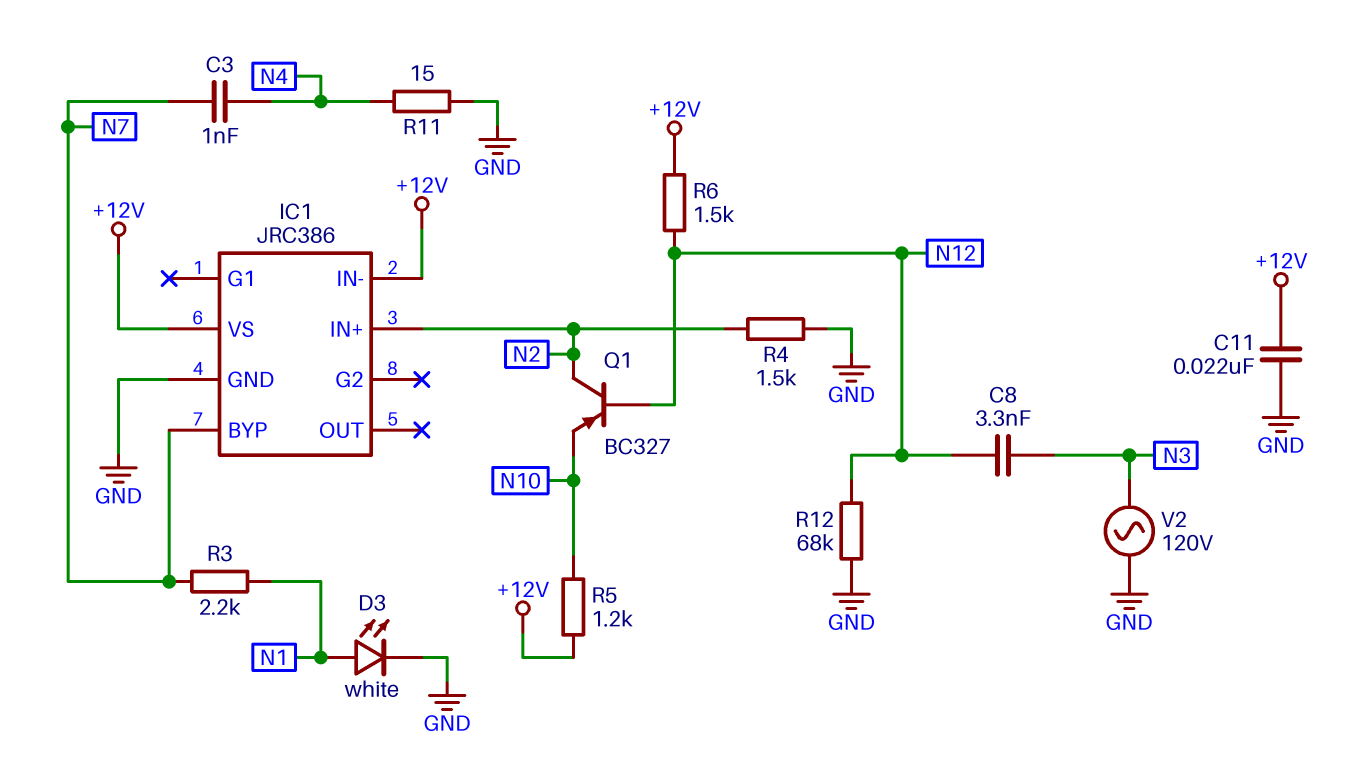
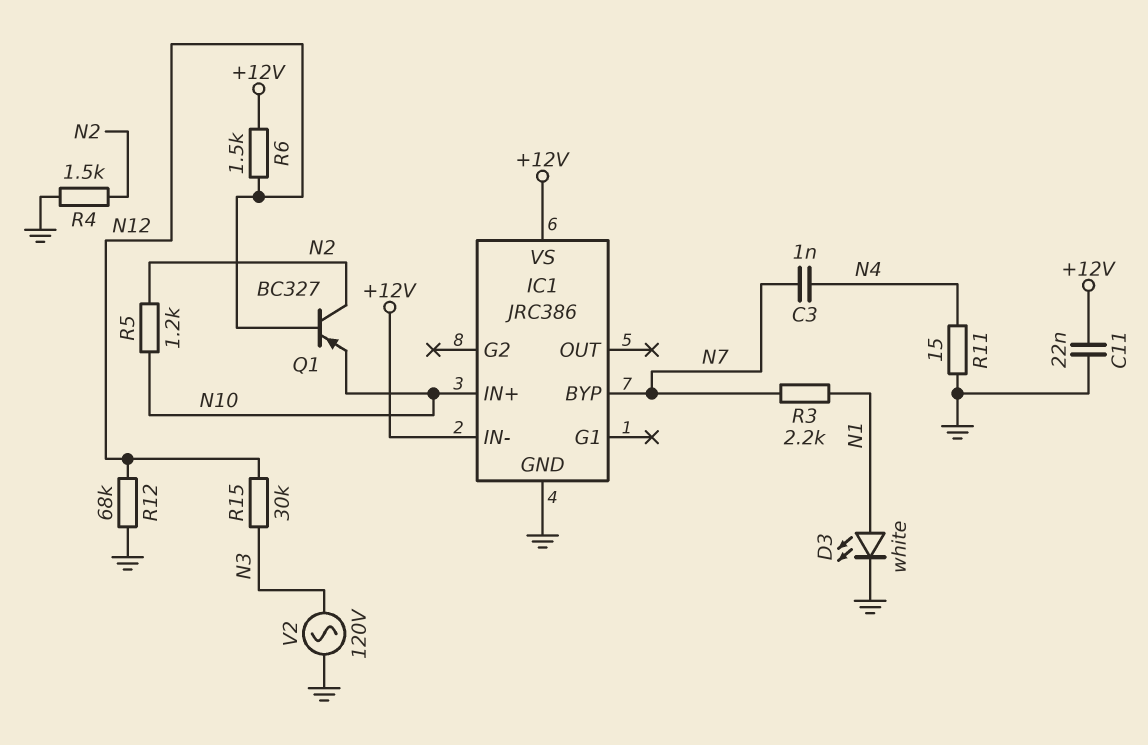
C8: 3.3nF (N3, N12) -> none
IC1 pin IN+: N2 -> N10
R5: 1.2k (+12V, N10) -> 1.2k (N2, N10)
R15: none -> 30k (N3, N12)

